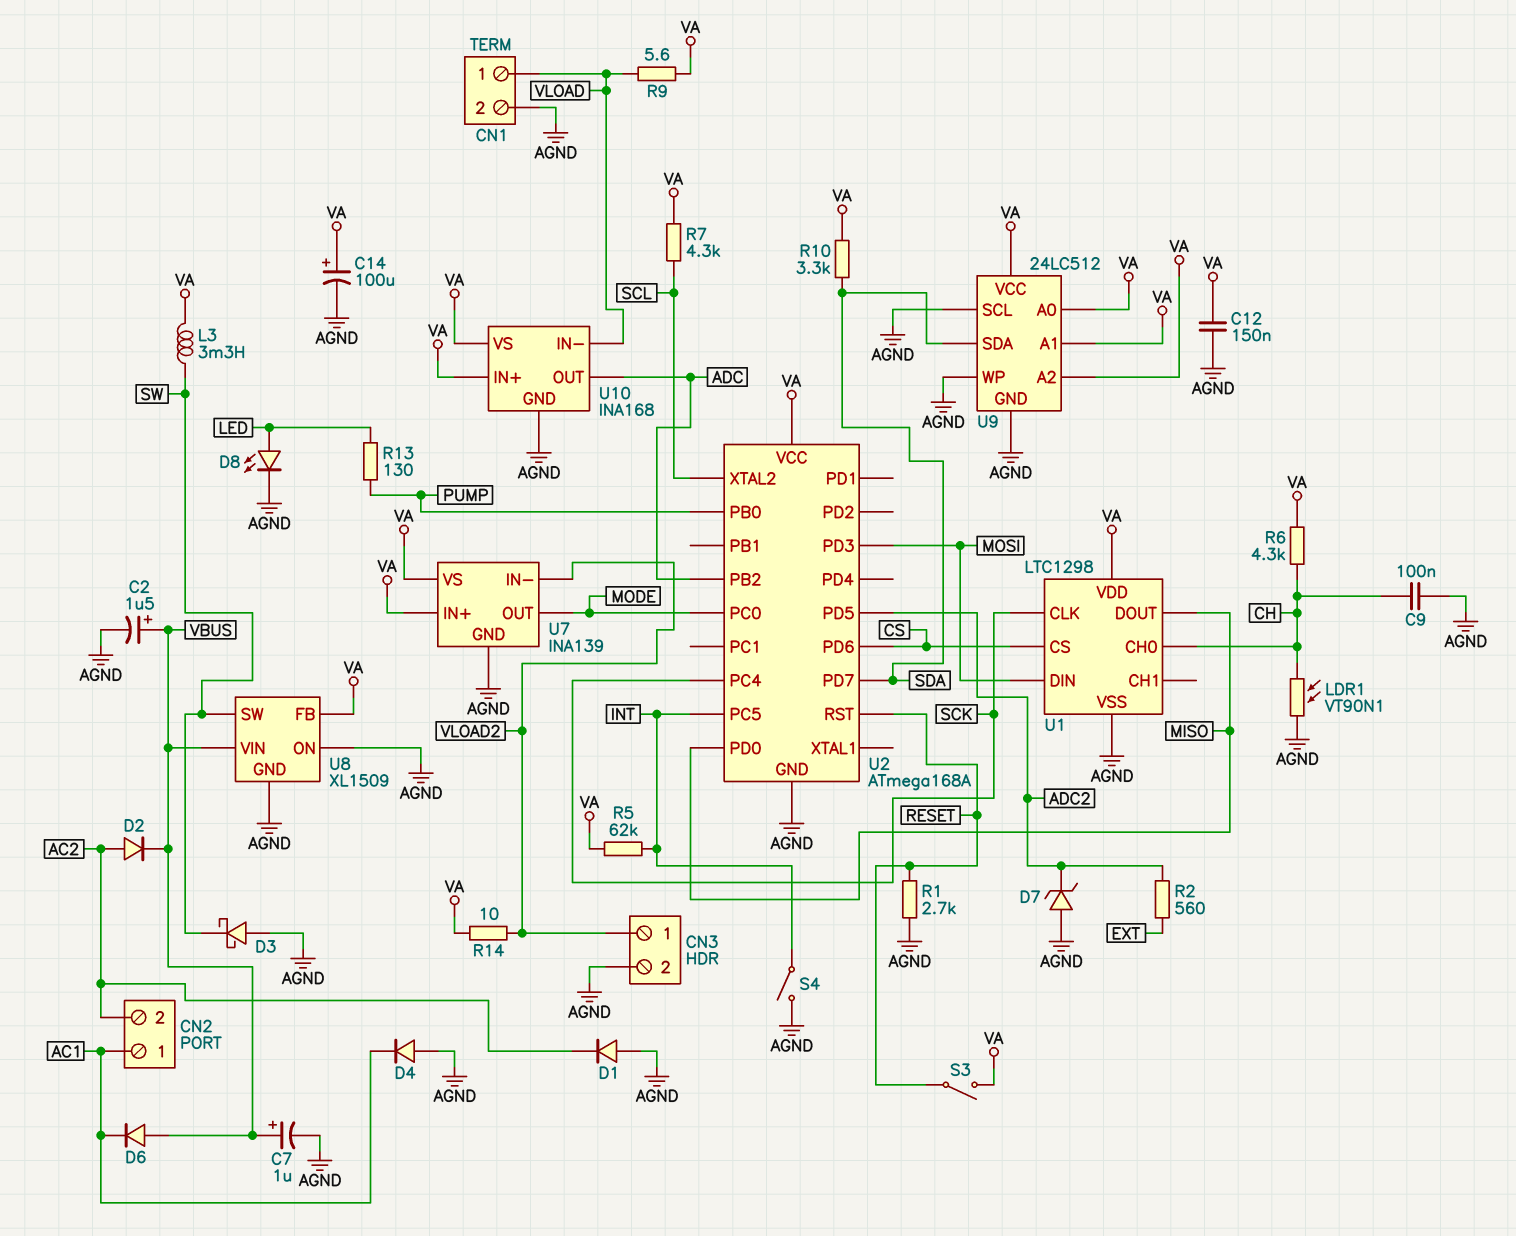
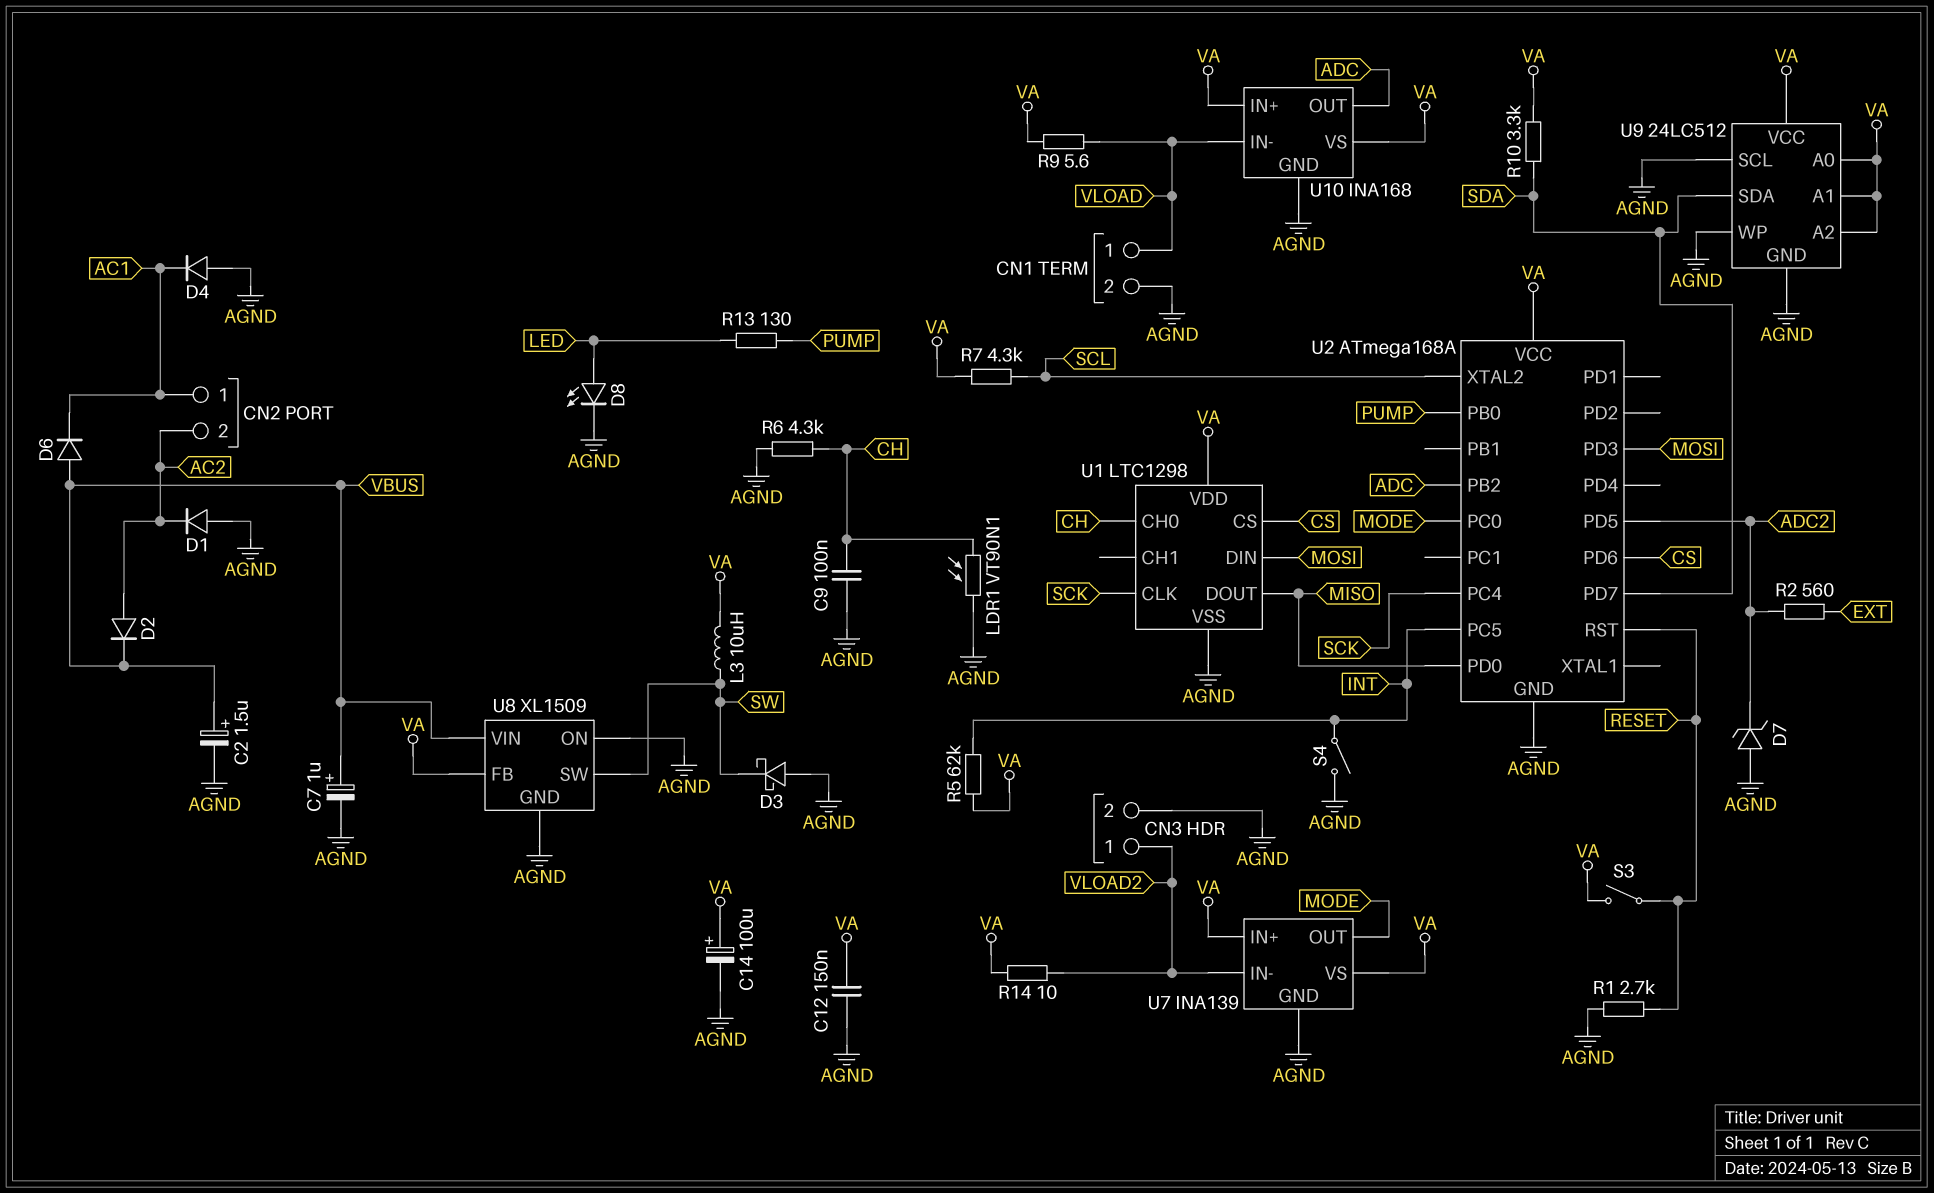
L3: 3.3mH (SW, VA) -> 10uH (SW, VA)
R6: 4.3k (CH, VA) -> 4.3k (AGND, CH)

